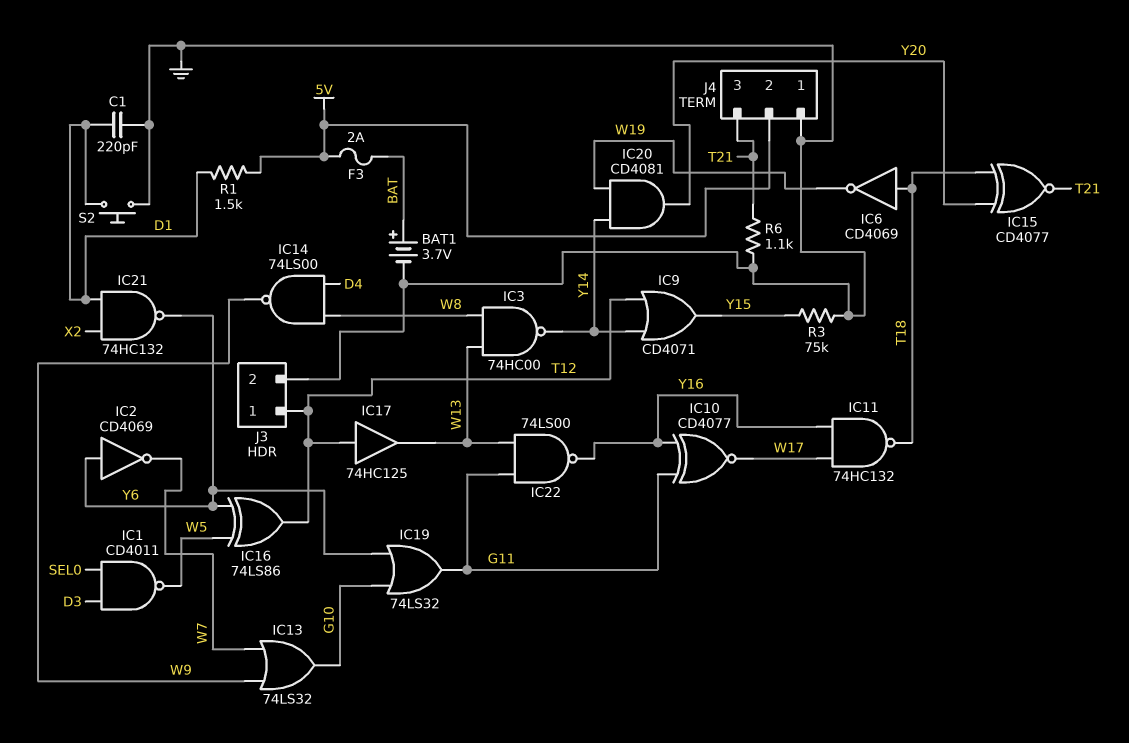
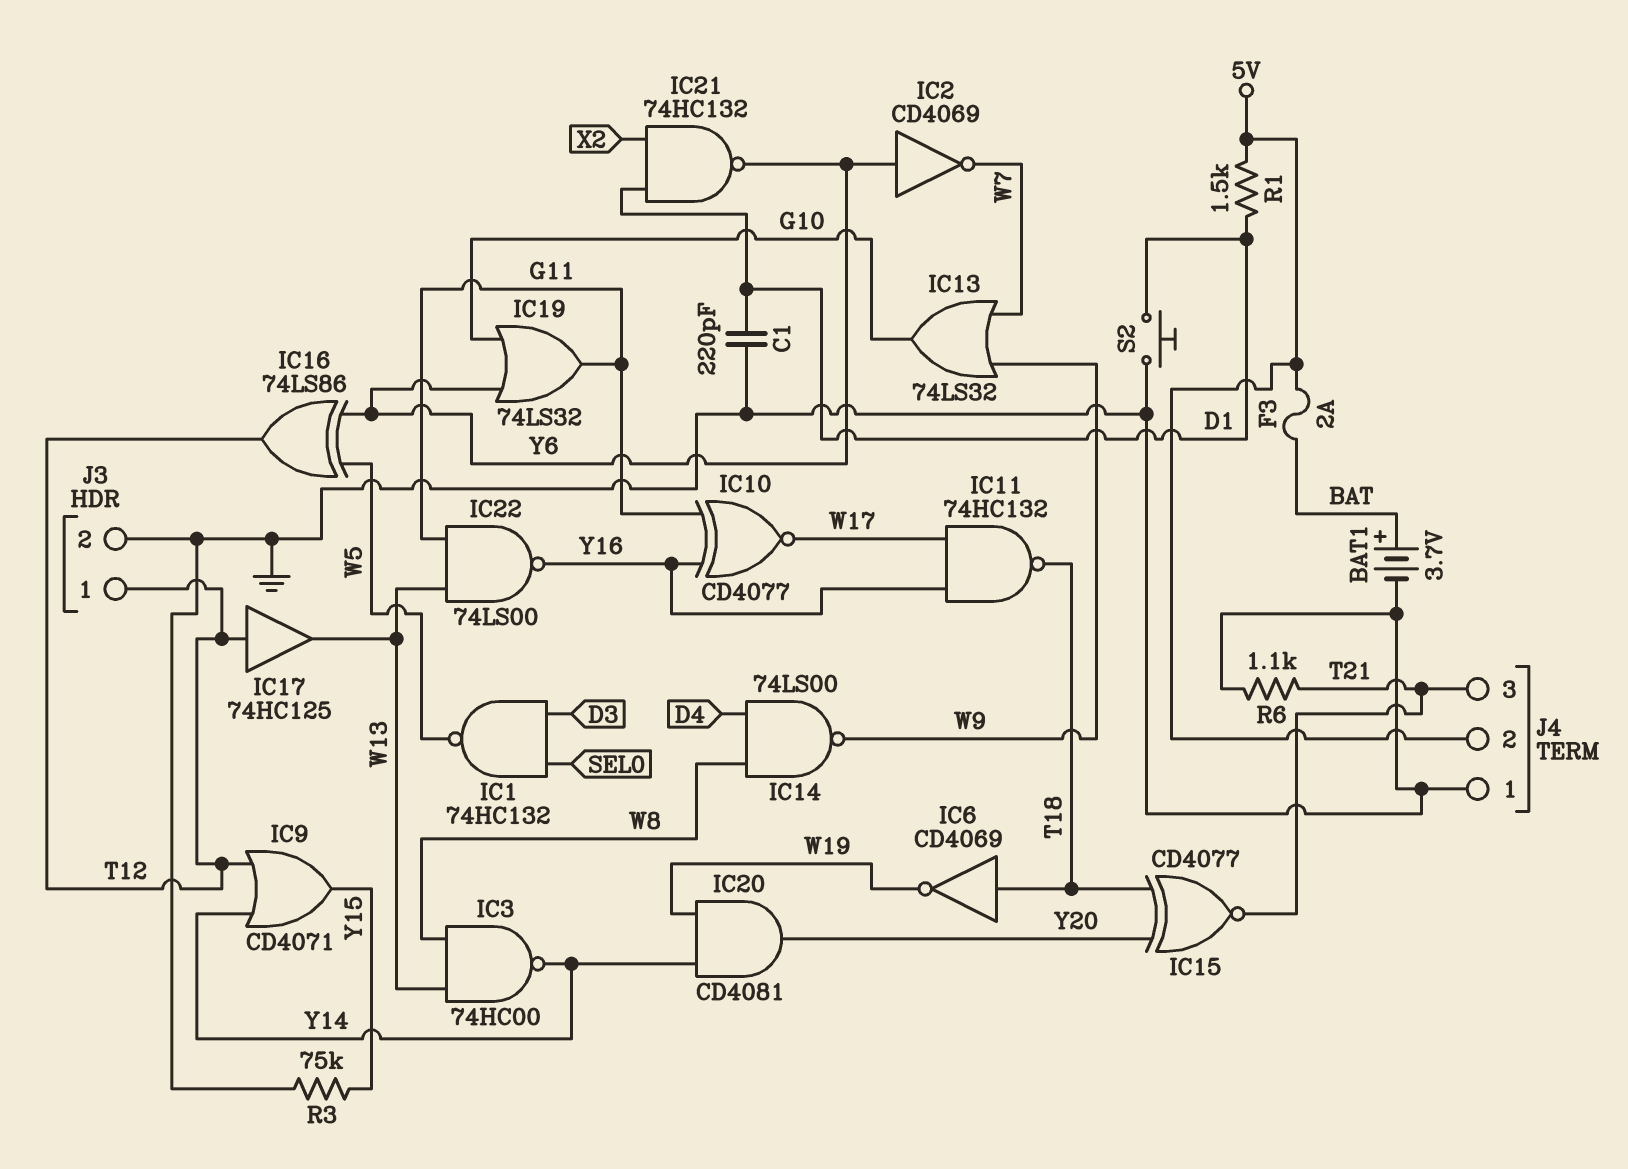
IC1: NAND CD4011 (in D3, in SEL0, out W5) -> NAND 74HC132 (in D3, in SEL0, out W5)

